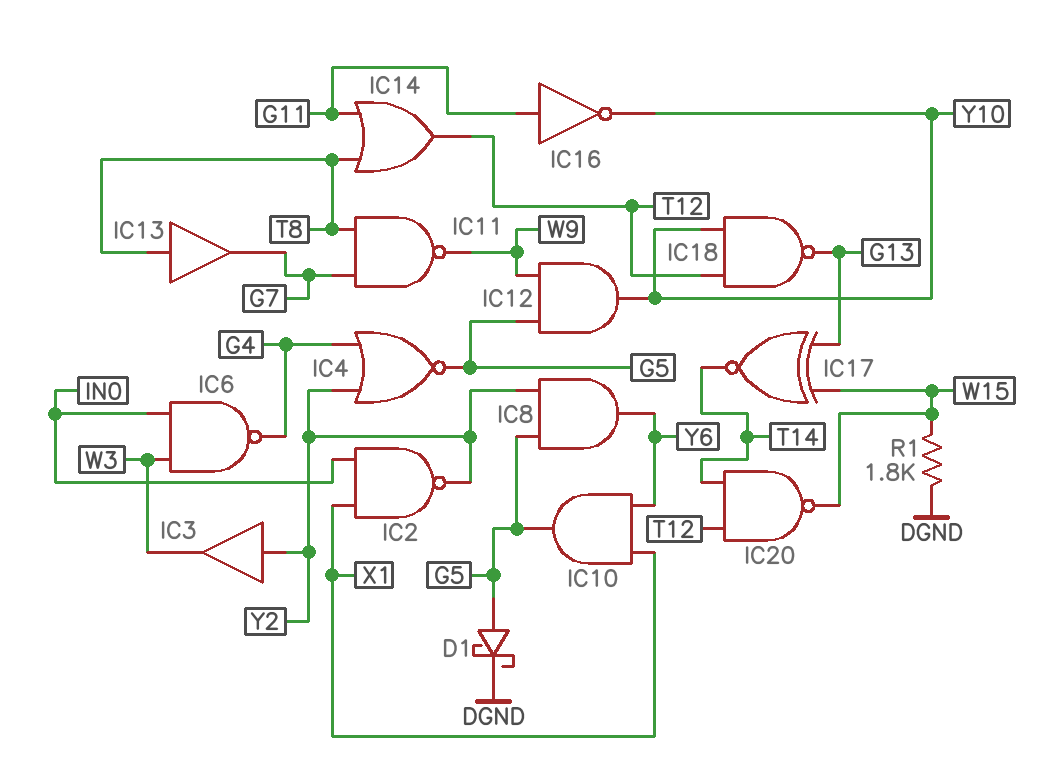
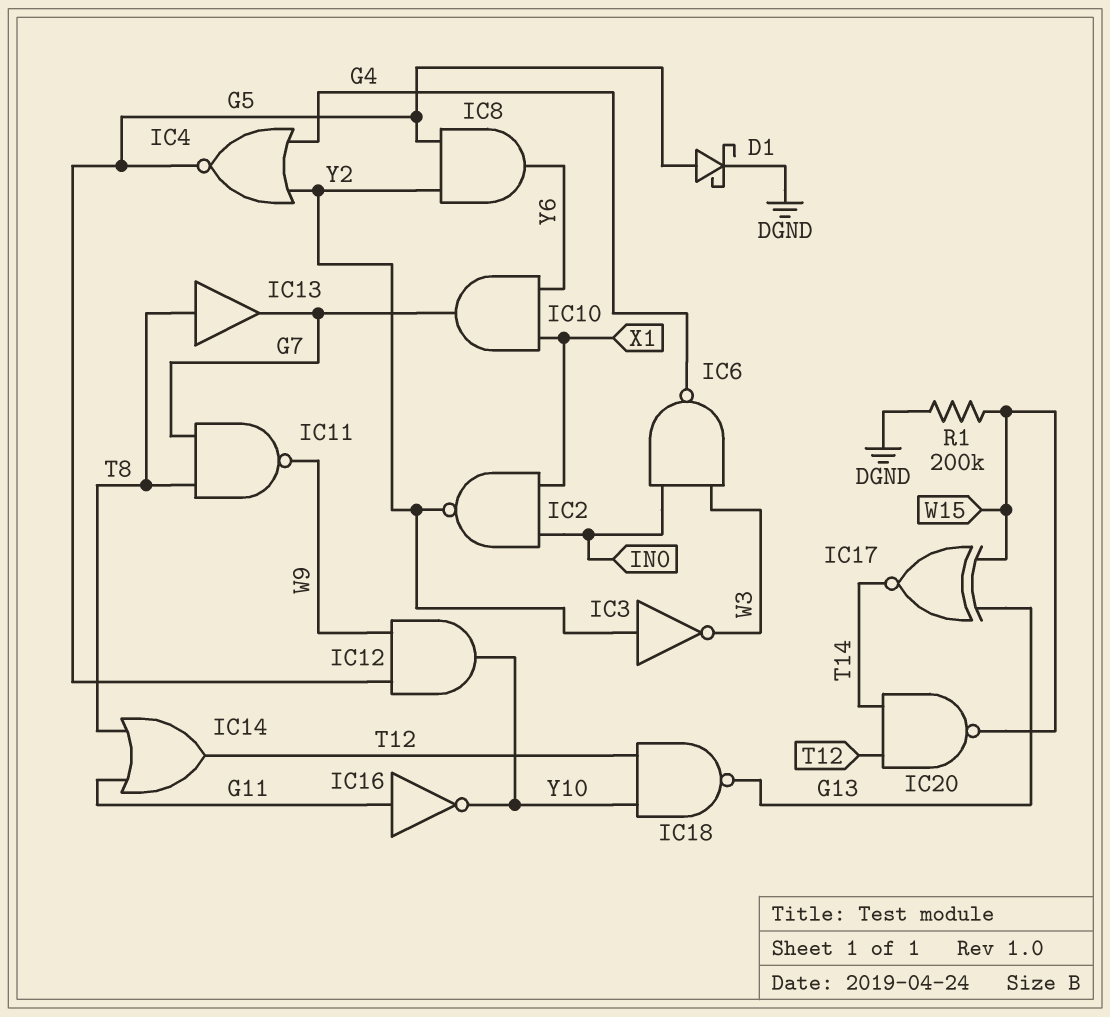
IC3: buffer (in Y2, out W3) -> NOT (in Y2, out W3)
IC10: AND (in X1, in Y6, out G5) -> AND (in X1, in Y6, out G7)
R1: 1.8k (DGND, W15) -> 200k (DGND, W15)

